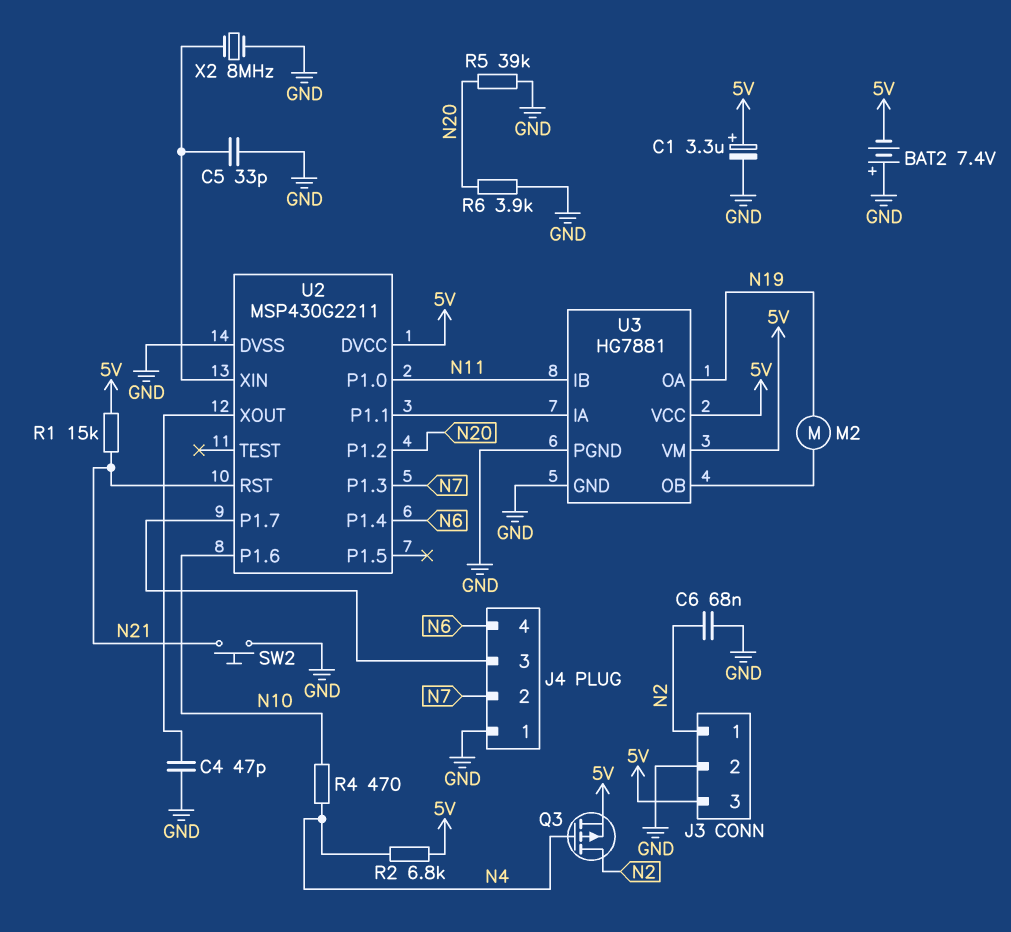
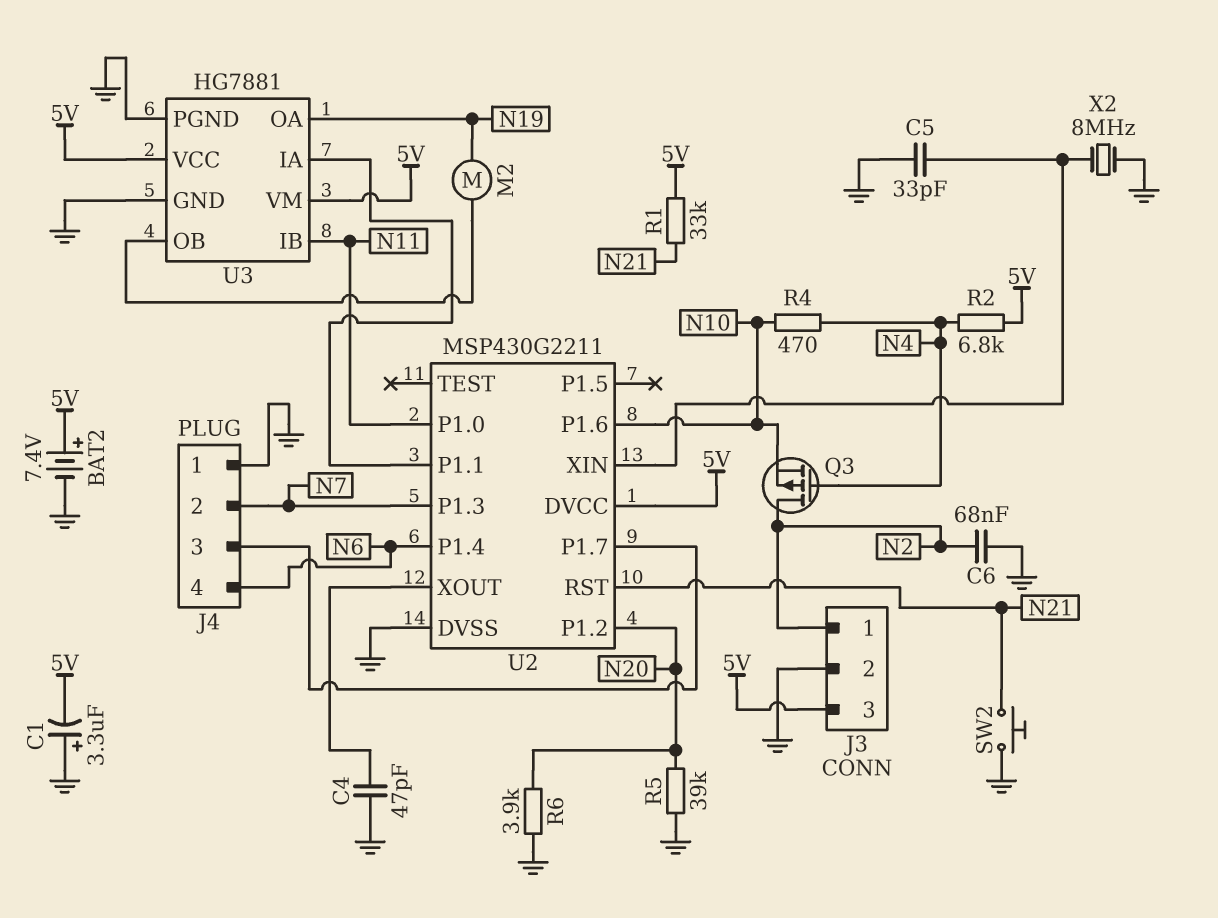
BAT2: 7.4V (plus GND, minus 5V) -> 7.4V (plus 5V, minus GND)
C1: 3.3uF (plus 5V, minus GND) -> 3.3uF (plus GND, minus 5V)
Q3: PMOS (G N4, D N2, S 5V) -> PMOS (G N4, D N2, S N10)
R1: 15k (5V, N21) -> 33k (5V, N21)

